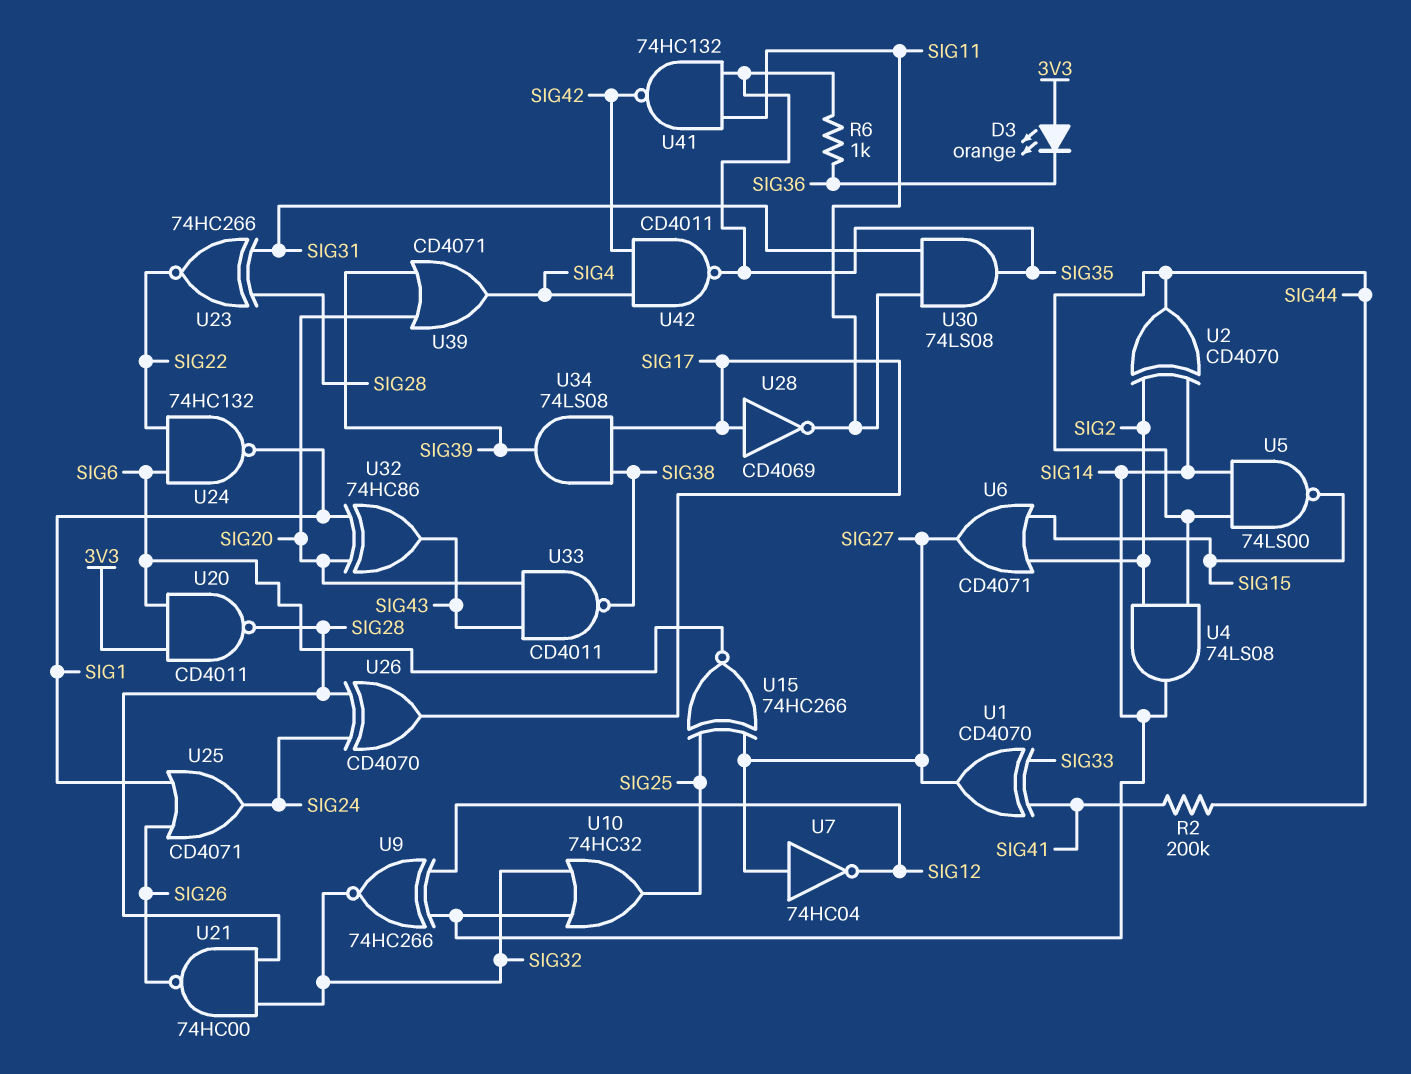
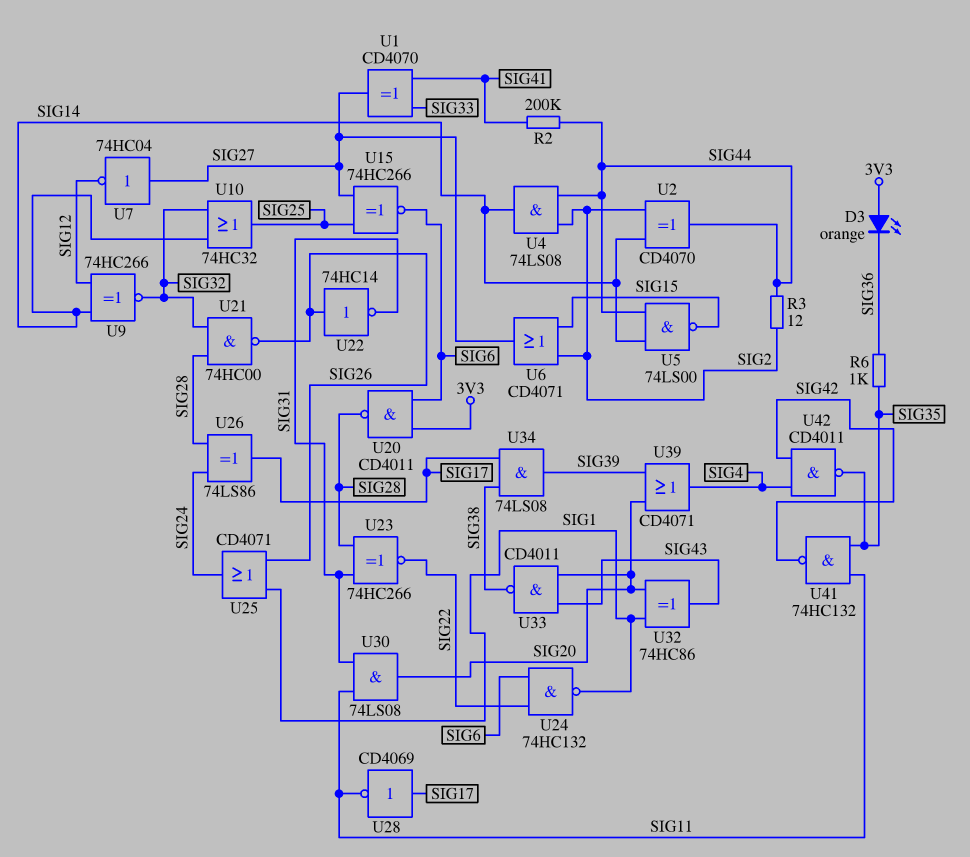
R3: none -> 12 (SIG2, SIG44)
U22: none -> NOT 74HC14 (in SIG26, out SIG31)
U26: XOR CD4070 (in SIG24, in SIG28, out SIG17) -> XOR 74LS86 (in SIG24, in SIG28, out SIG17)
U30: AND 74LS08 (in SIG11, in SIG31, out SIG35) -> AND 74LS08 (in SIG11, in SIG31, out SIG20)

